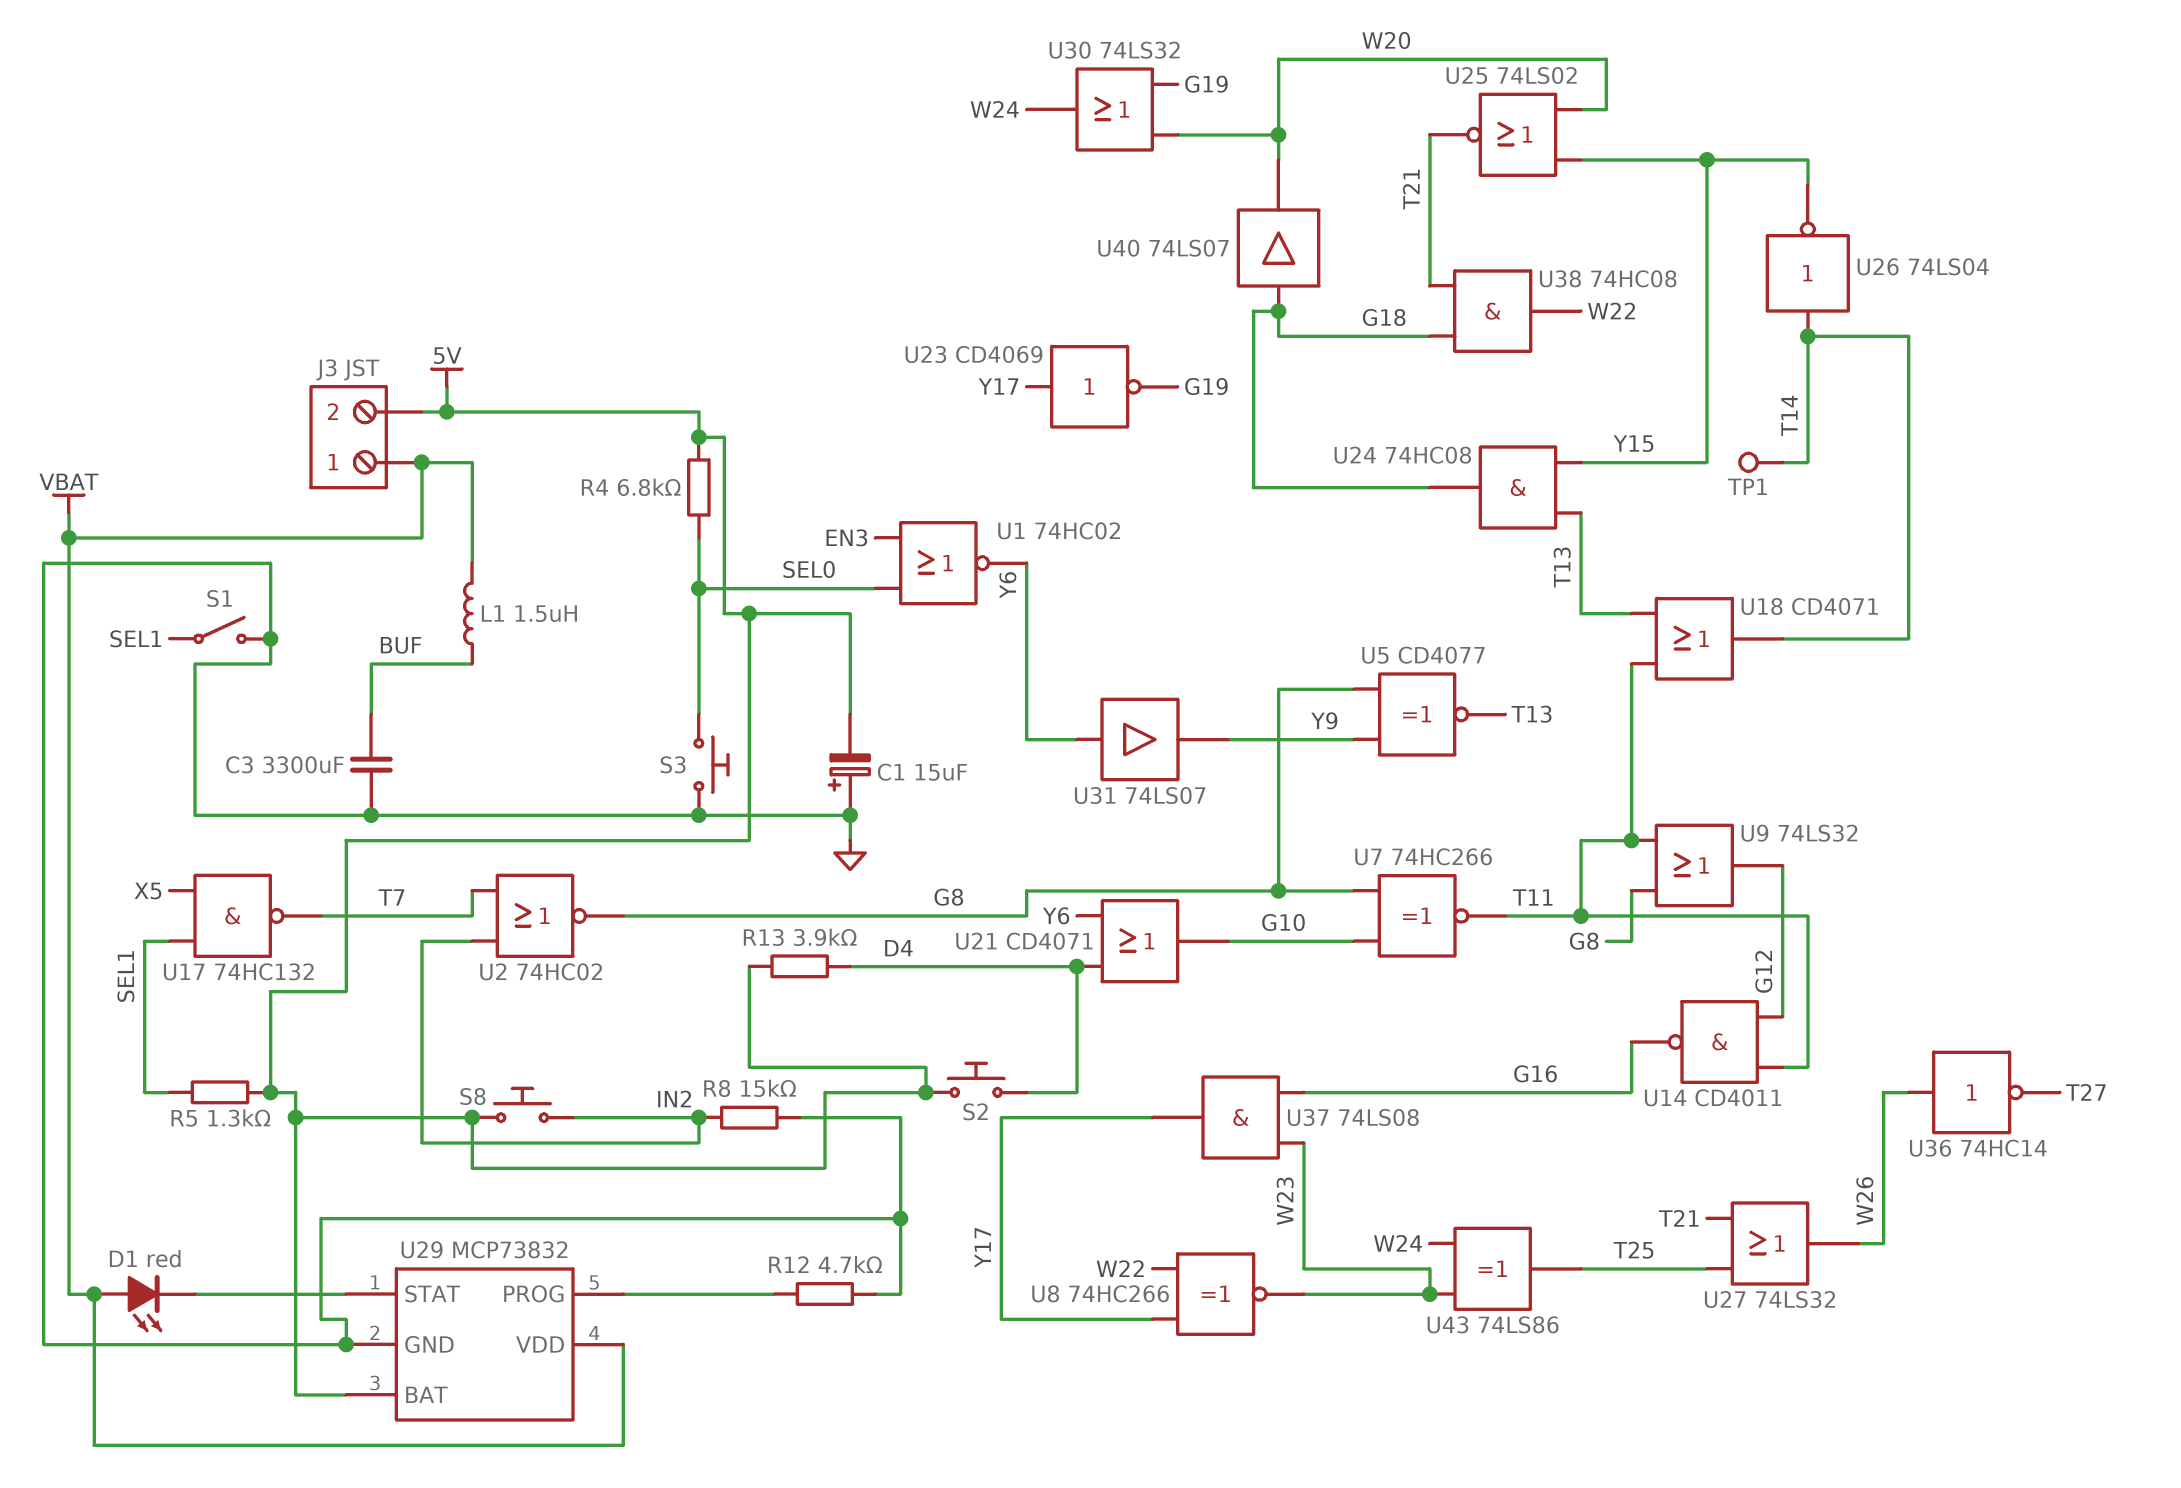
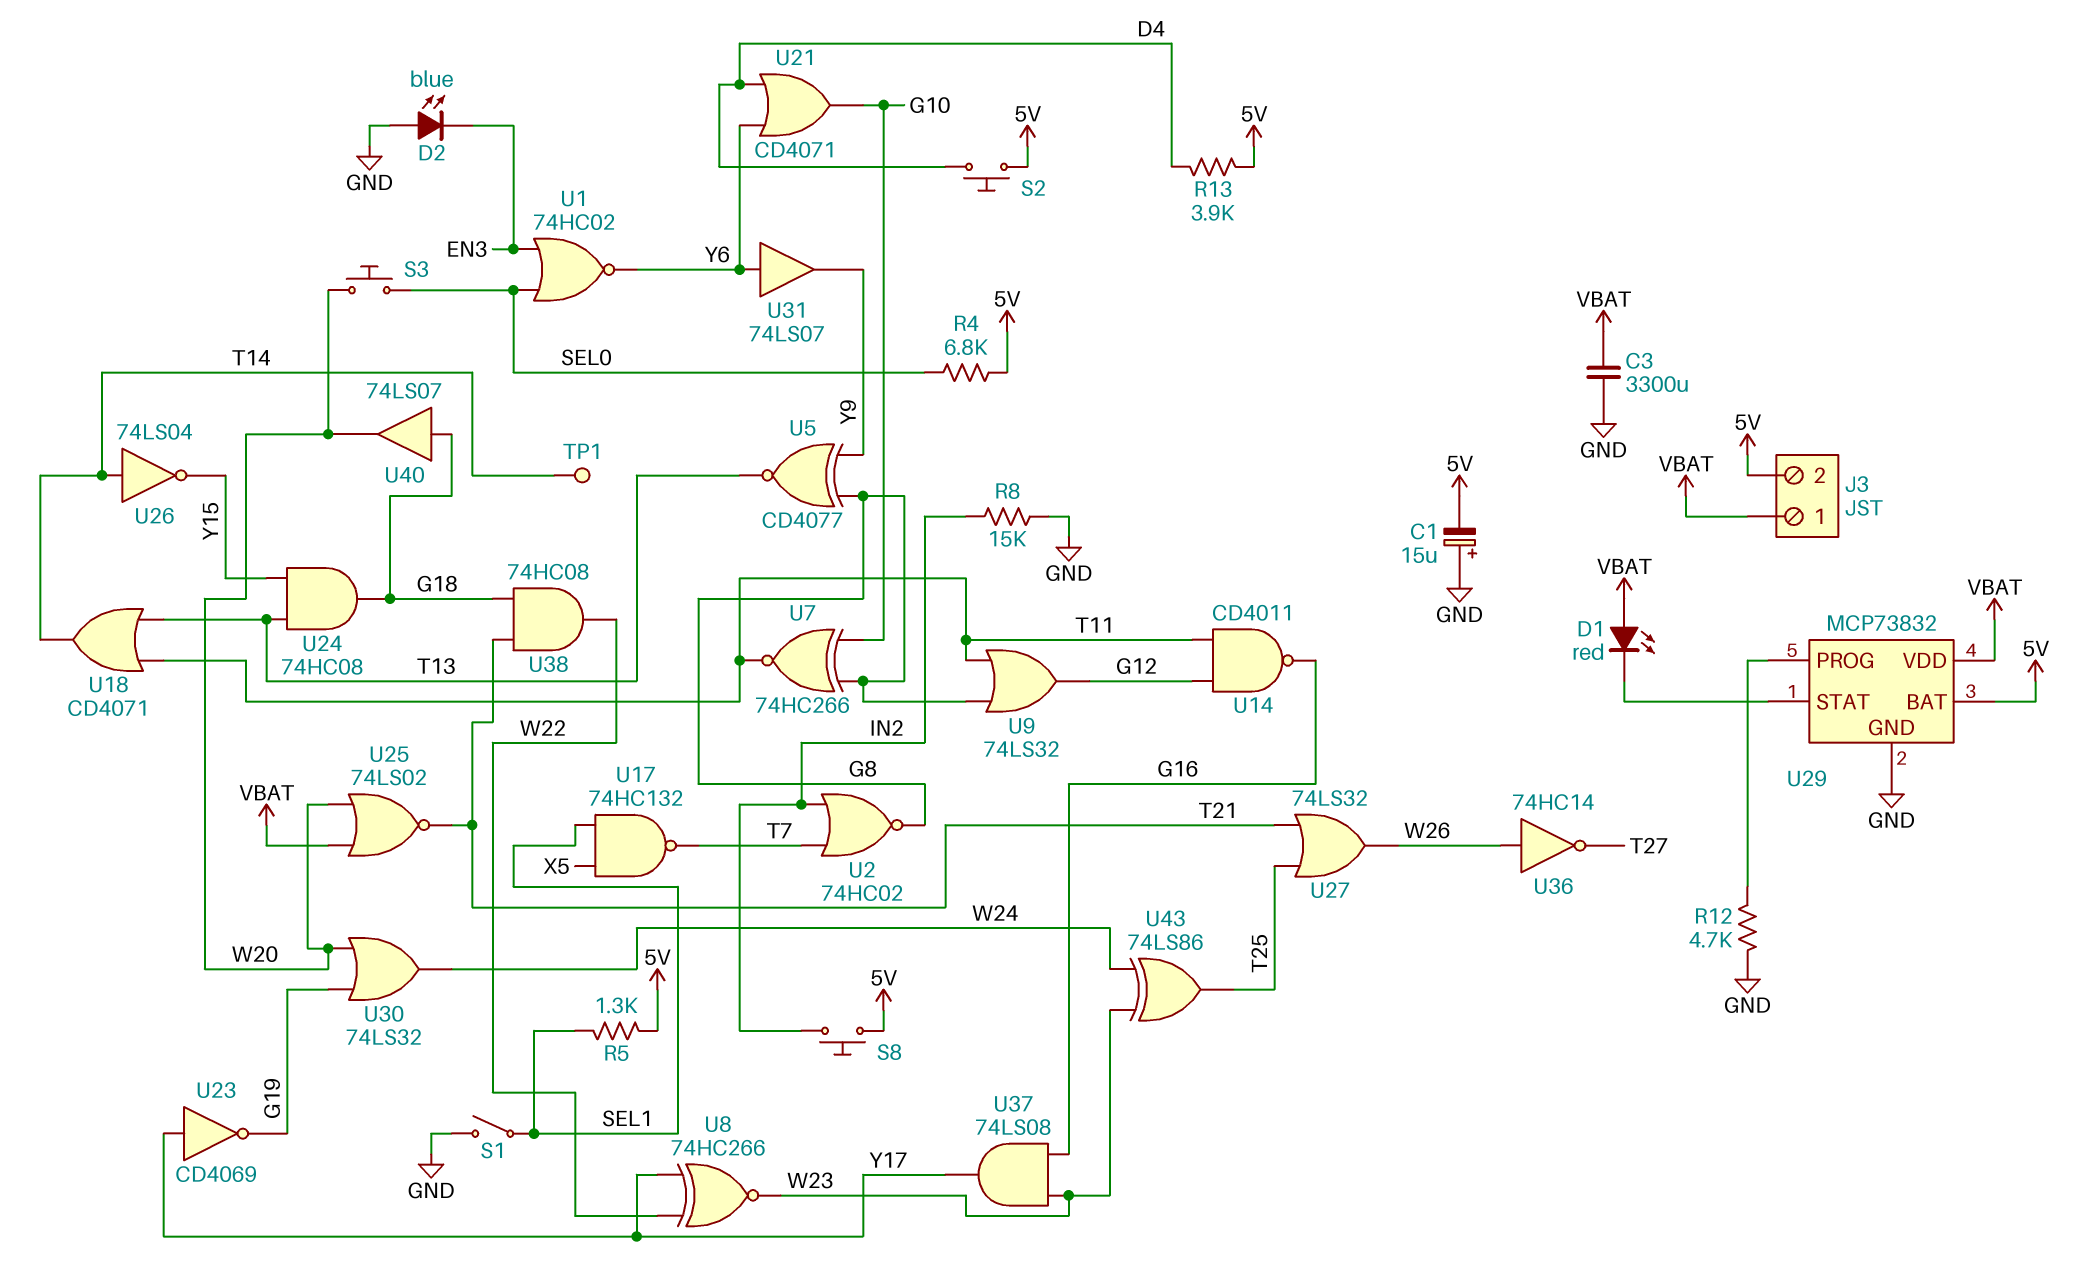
C3: 3300uF (BUF, GND) -> 3300uF (GND, VBAT)
D2: none -> LED blue (A GND, K EN3)
L1: 1.5uH (BUF, VBAT) -> none
S3: button (GND, SEL0) -> button (SEL0, W20)
U25: NOR 74LS02 (in W20, in Y15, out T21) -> NOR 74LS02 (in VBAT, in W20, out T21)

